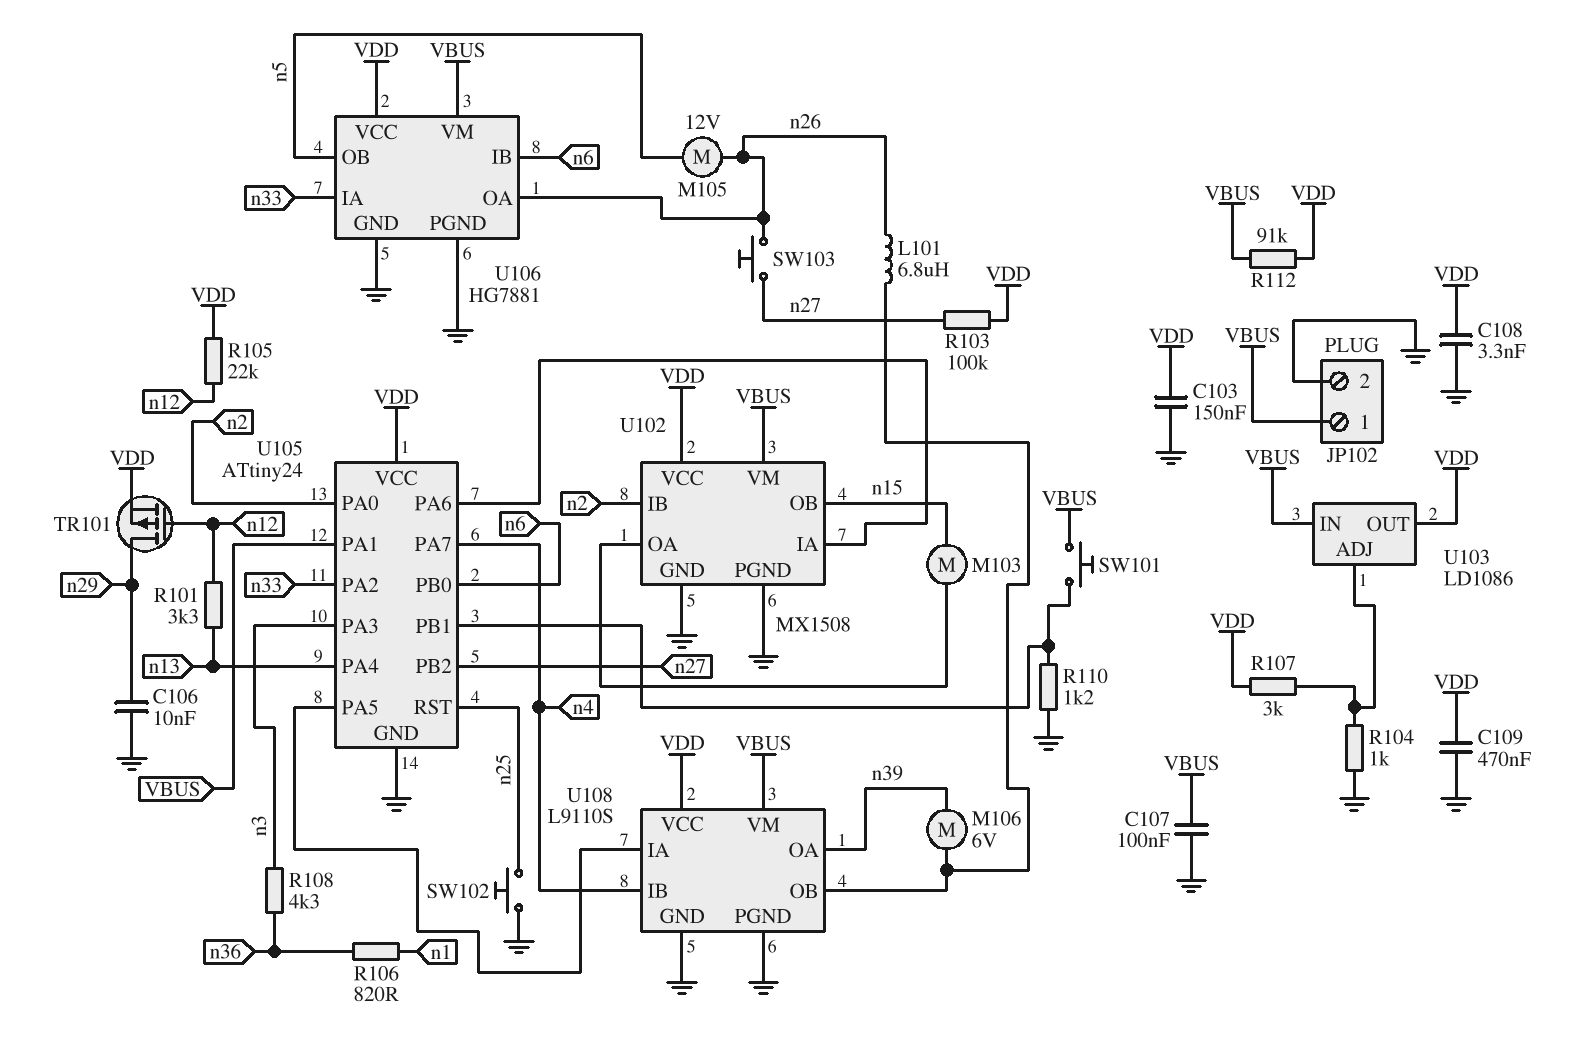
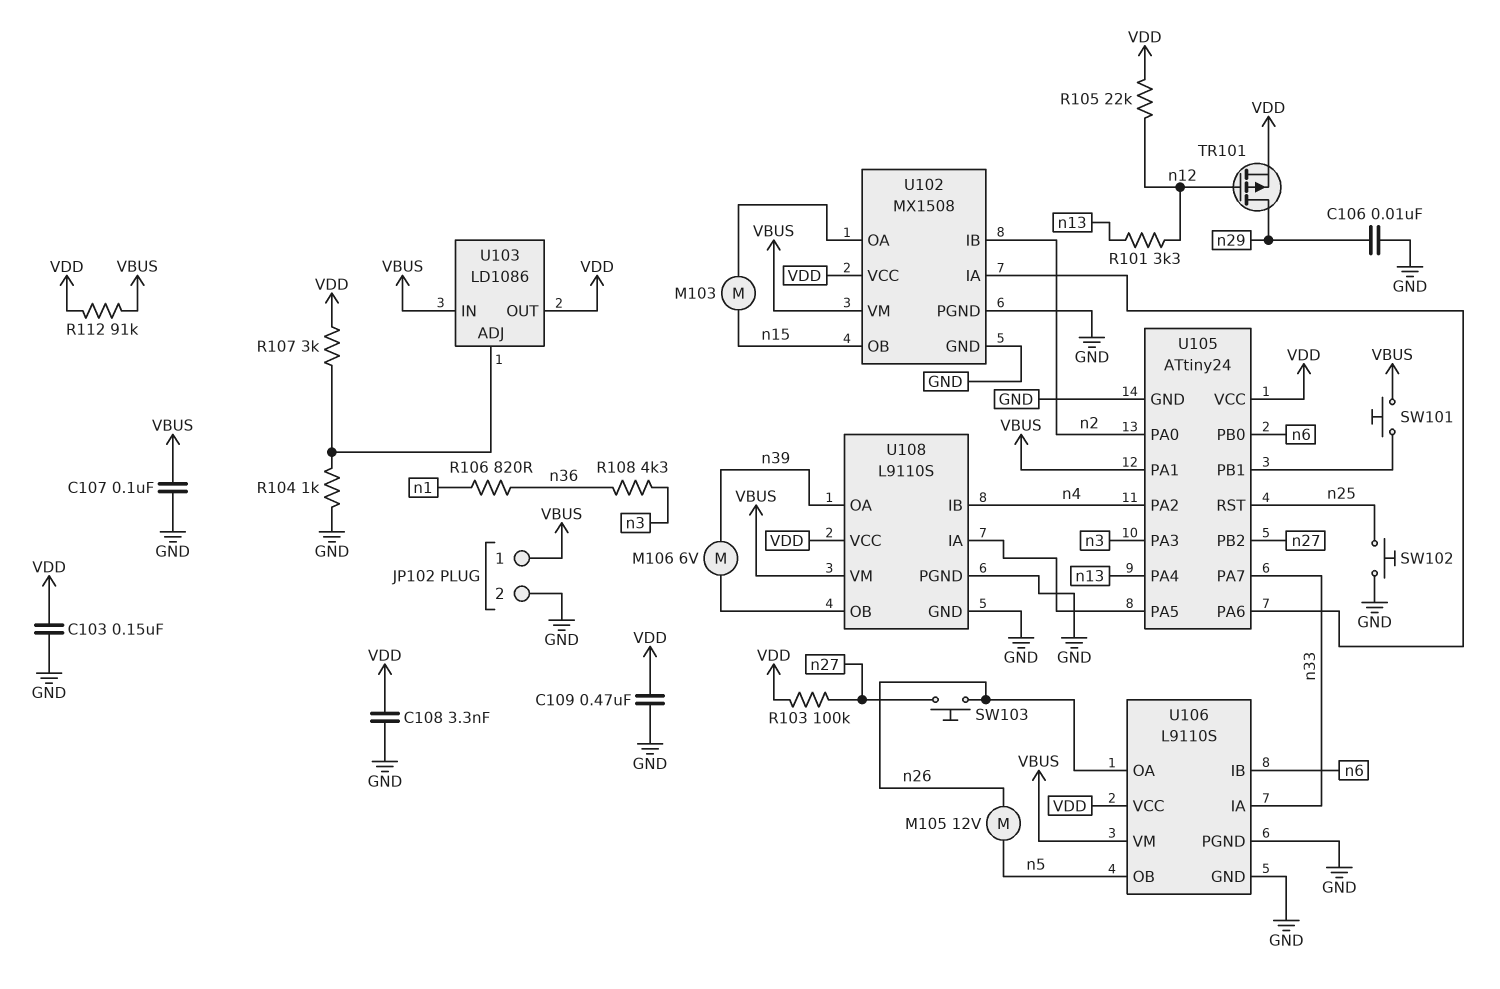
L101: 6.8uH (U108/OB, n26) -> none
R110: 1.2k (GND, U105/PB1) -> none
U105 pin PA2: n33 -> n4
U105 pin PA7: n4 -> n33
U106: HG7881 -> L9110S

